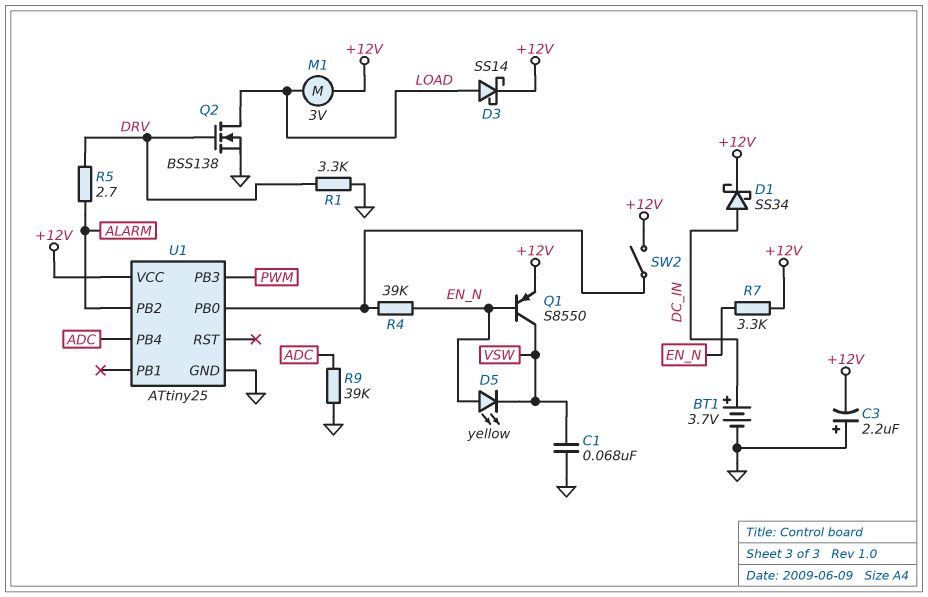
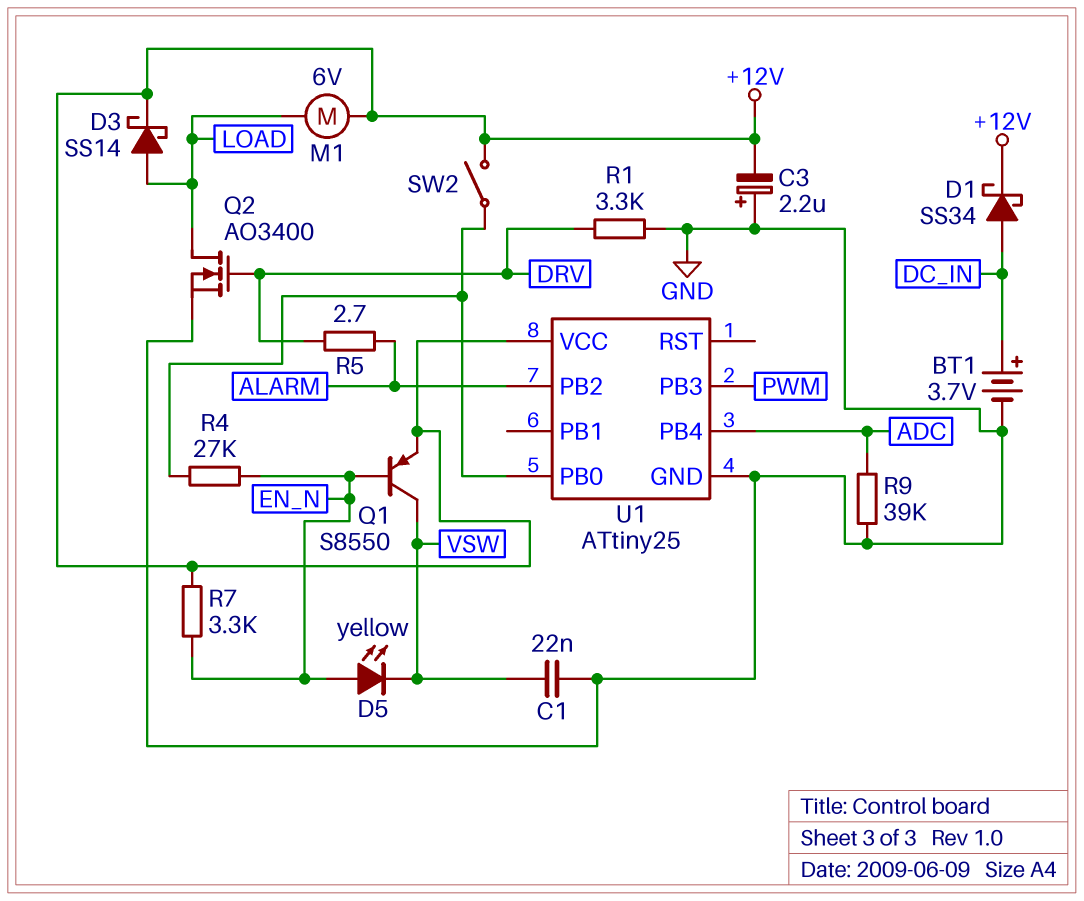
C1: 68nF (GND, VSW) -> 22nF (GND, VSW)
M1: motor 3V (+12V, LOAD) -> motor 6V (+12V, LOAD)
Q2: NMOS BSS138 (G DRV, D LOAD, S GND) -> NMOS AO3400 (G DRV, D LOAD, S GND)
R4: 39k (EN_N, U1/PB0) -> 27k (EN_N, U1/PB0)

